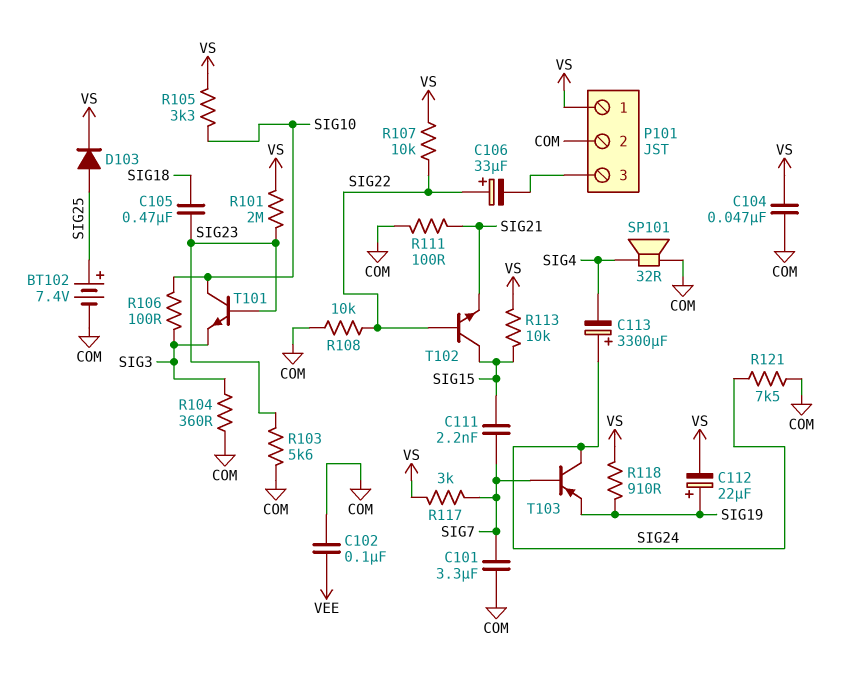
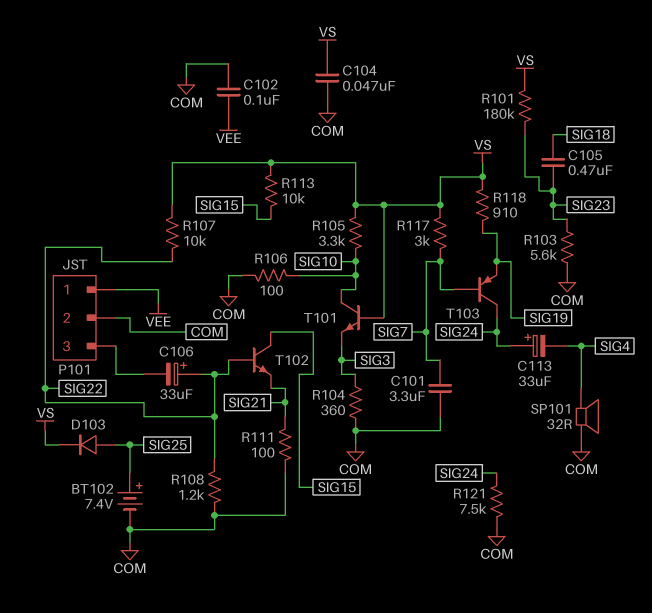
C111: 2.2nF (SIG7, SIG15) -> none
C112: 22uF (plus SIG19, minus VS) -> none
C113: 3300uF (plus SIG24, minus SIG4) -> 33uF (plus SIG24, minus SIG4)
P101 pin 1: VS -> VEE
R101: 2M (SIG23, VS) -> 180k (SIG23, VS)
R106: 100 (SIG3, SIG10) -> 100 (COM, SIG10)
R108: 10k (COM, SIG22) -> 1.2k (COM, SIG22)
T101: NPN (B SIG23, C SIG10, E SIG3) -> NPN (B VS, C SIG10, E SIG3)

